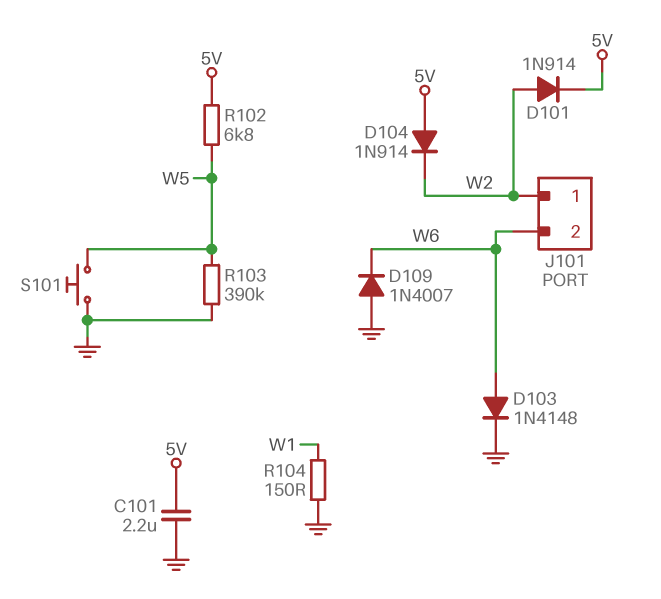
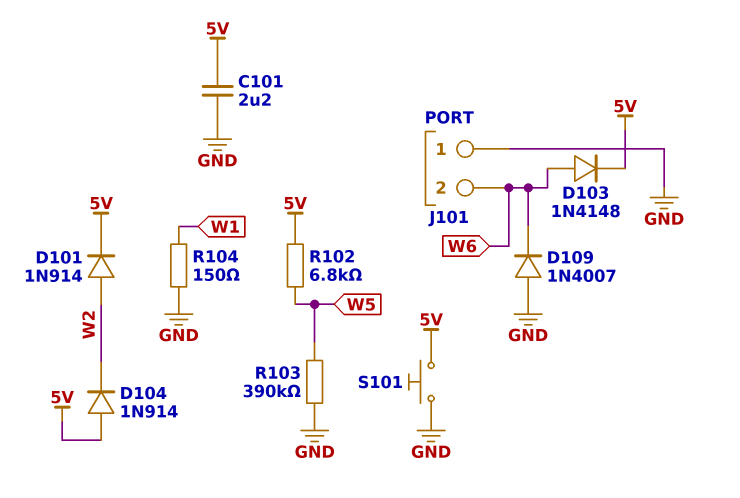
D103: diode 1N4148 (A W6, K GND) -> diode 1N4148 (A W6, K 5V)
J101 pin 1: W2 -> GND
S101: button (GND, W5) -> button (5V, GND)

